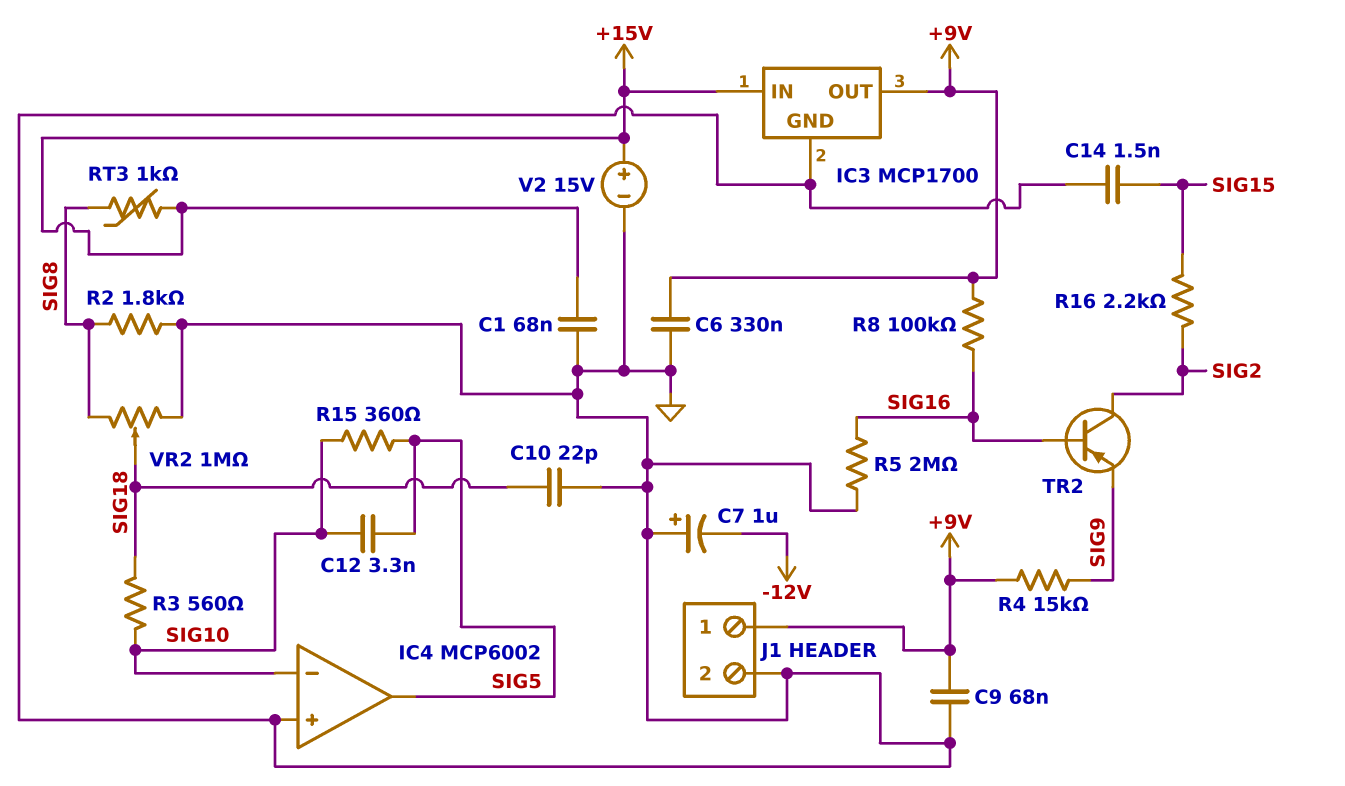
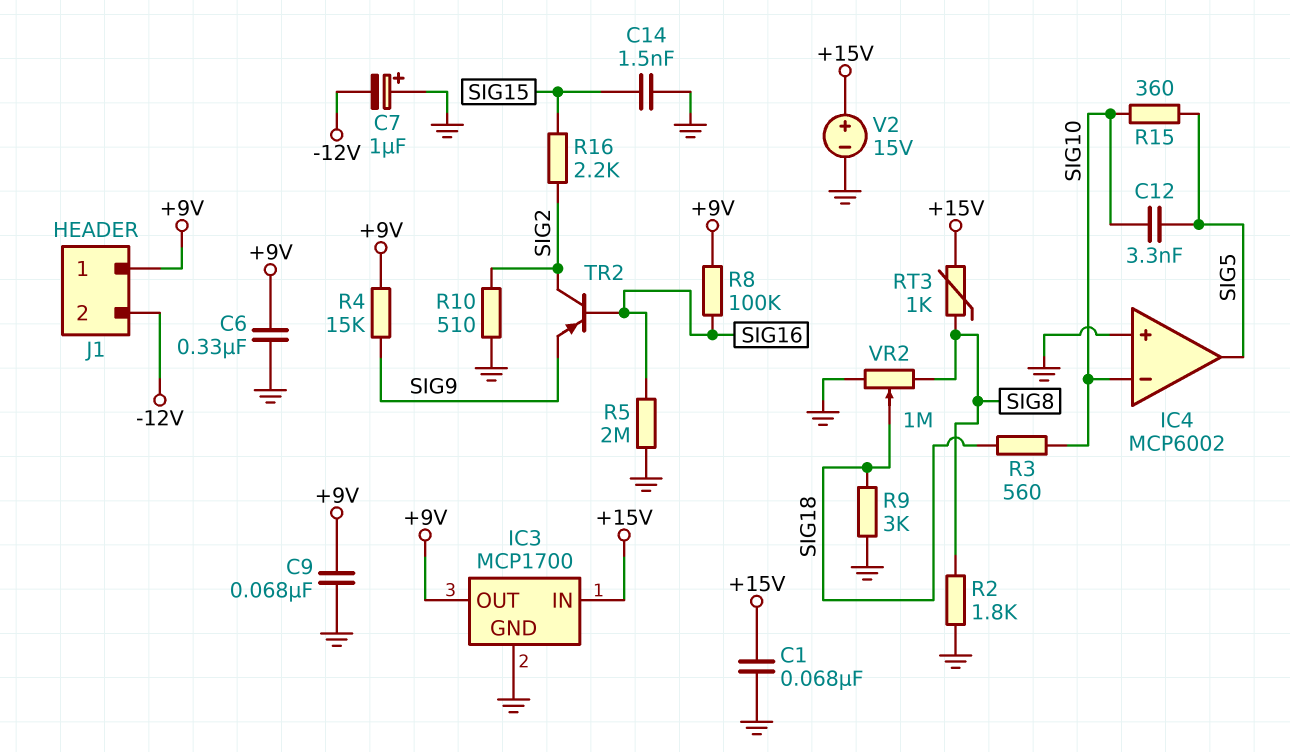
C10: 22pF (GND, SIG18) -> none
J1 pin 2: GND -> -12V
R9: none -> 3k (GND, SIG18)
R10: none -> 510 (GND, SIG2)

